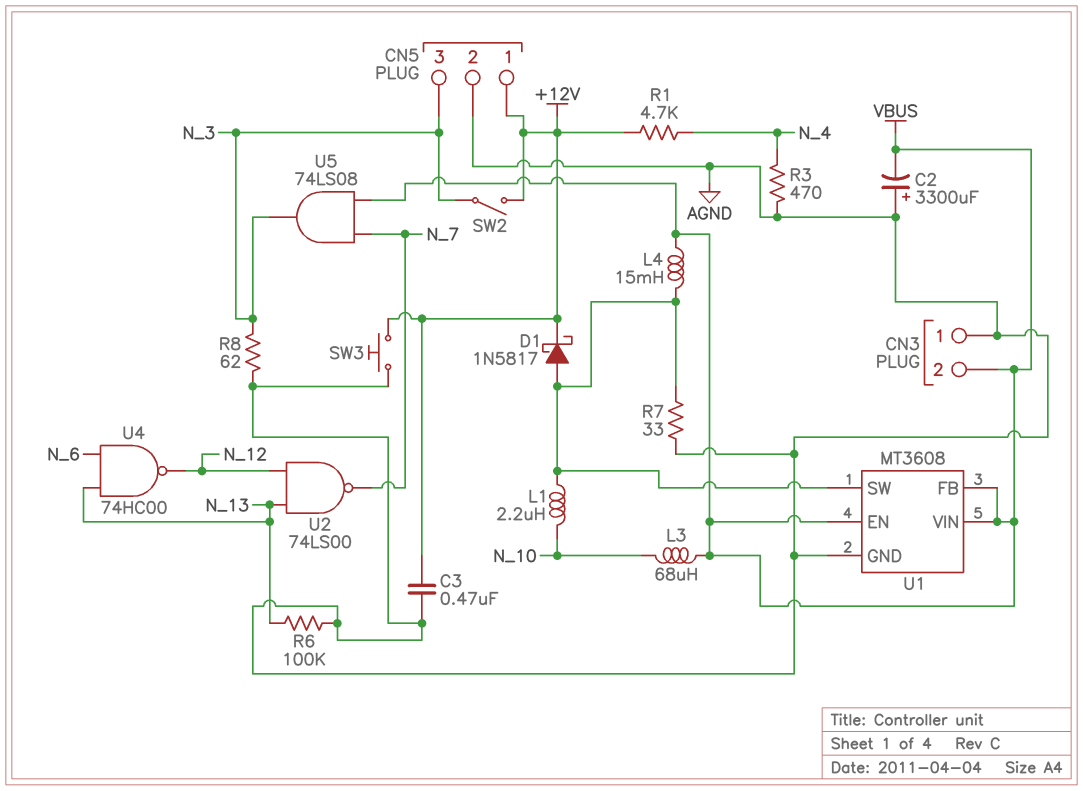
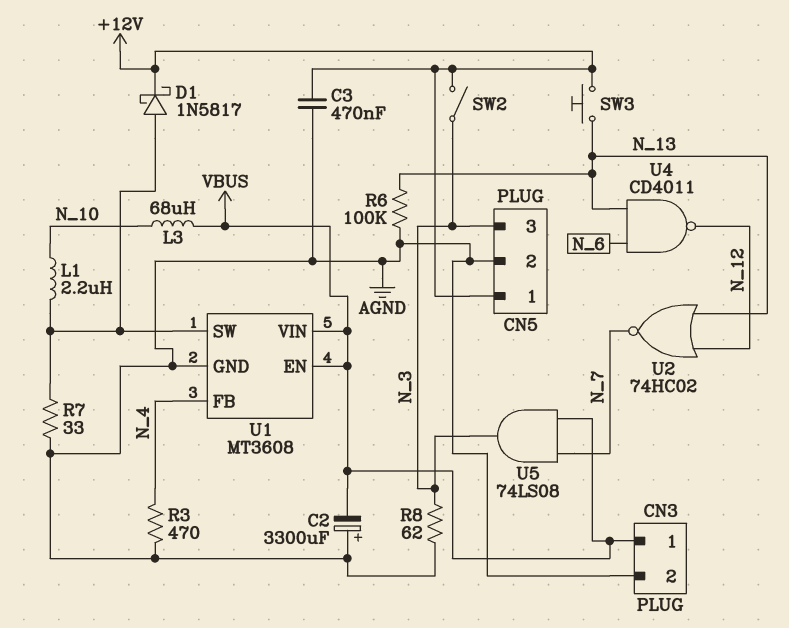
CN3 pin 1: AGND -> VBUS
CN3 pin 2: VBUS -> AGND
L4: 15mH (U1/SW, VBUS) -> none
R1: 4.7k (+12V, N_4) -> none
SW3: button (+12V, AGND) -> button (+12V, N_13)
U1 pin FB: VBUS -> N_4
U2: NAND 74LS00 (in N_12, in N_13, out N_7) -> NOR 74HC02 (in N_12, in N_13, out N_7)
U4: NAND 74HC00 (in N_6, in N_13, out N_12) -> NAND CD4011 (in N_6, in N_13, out N_12)

